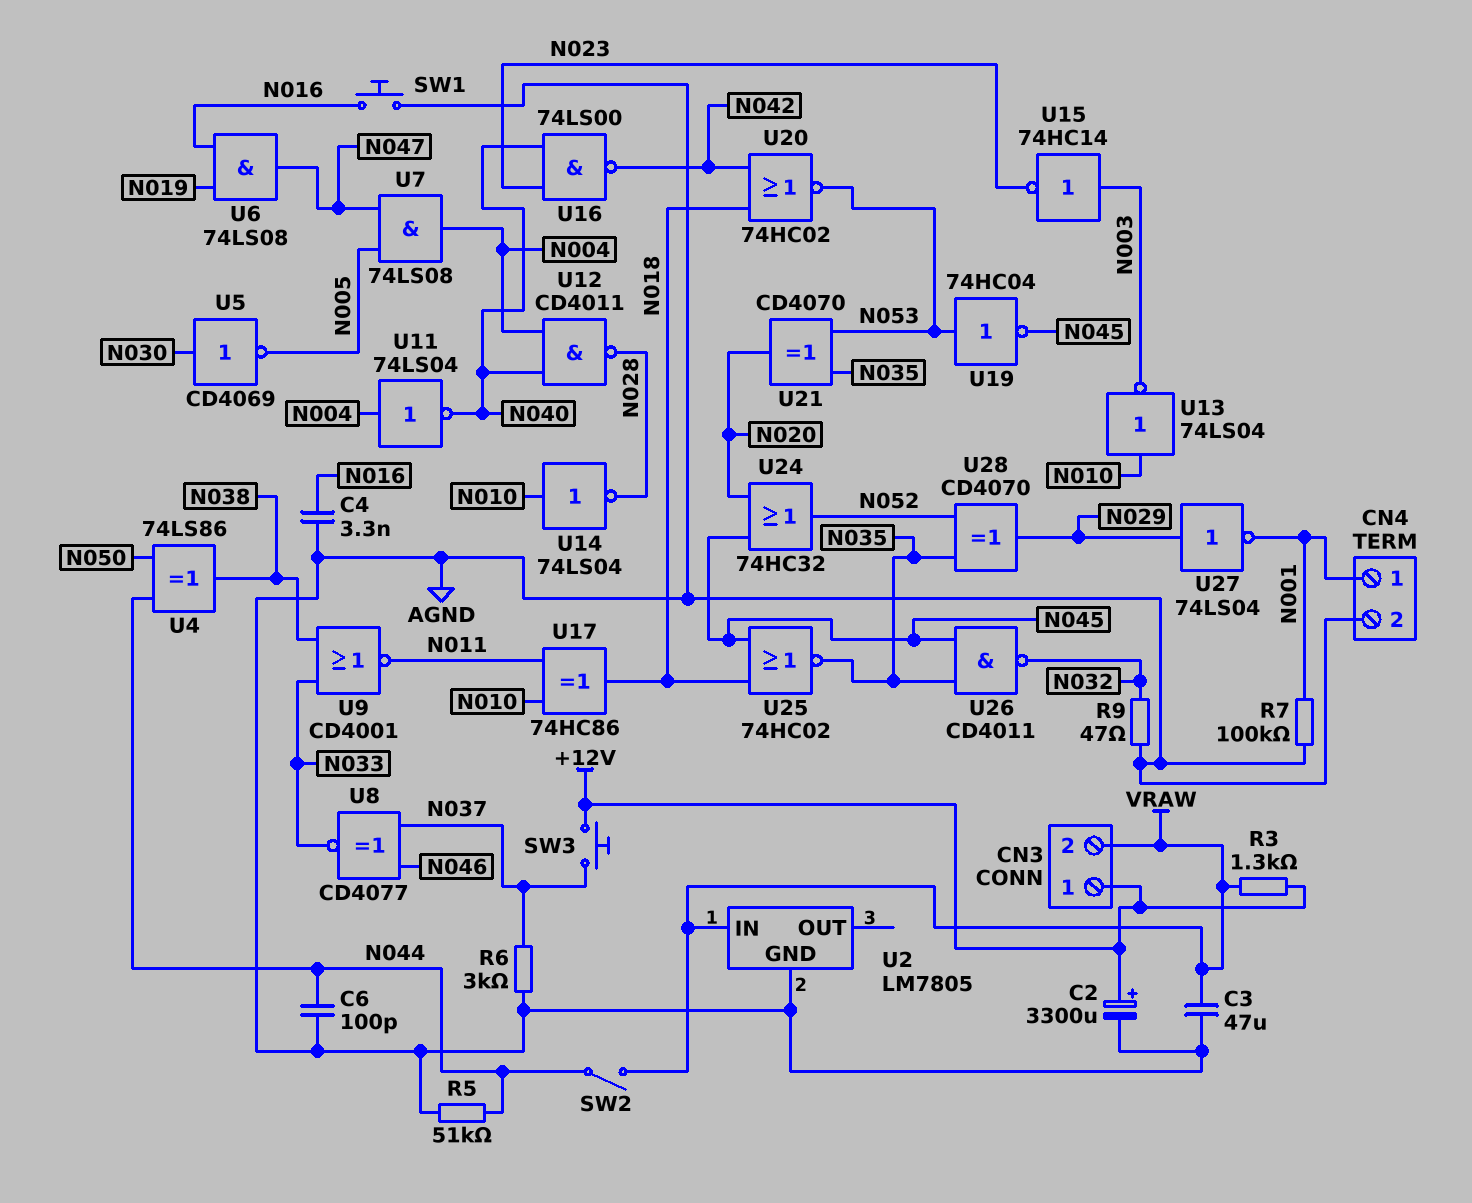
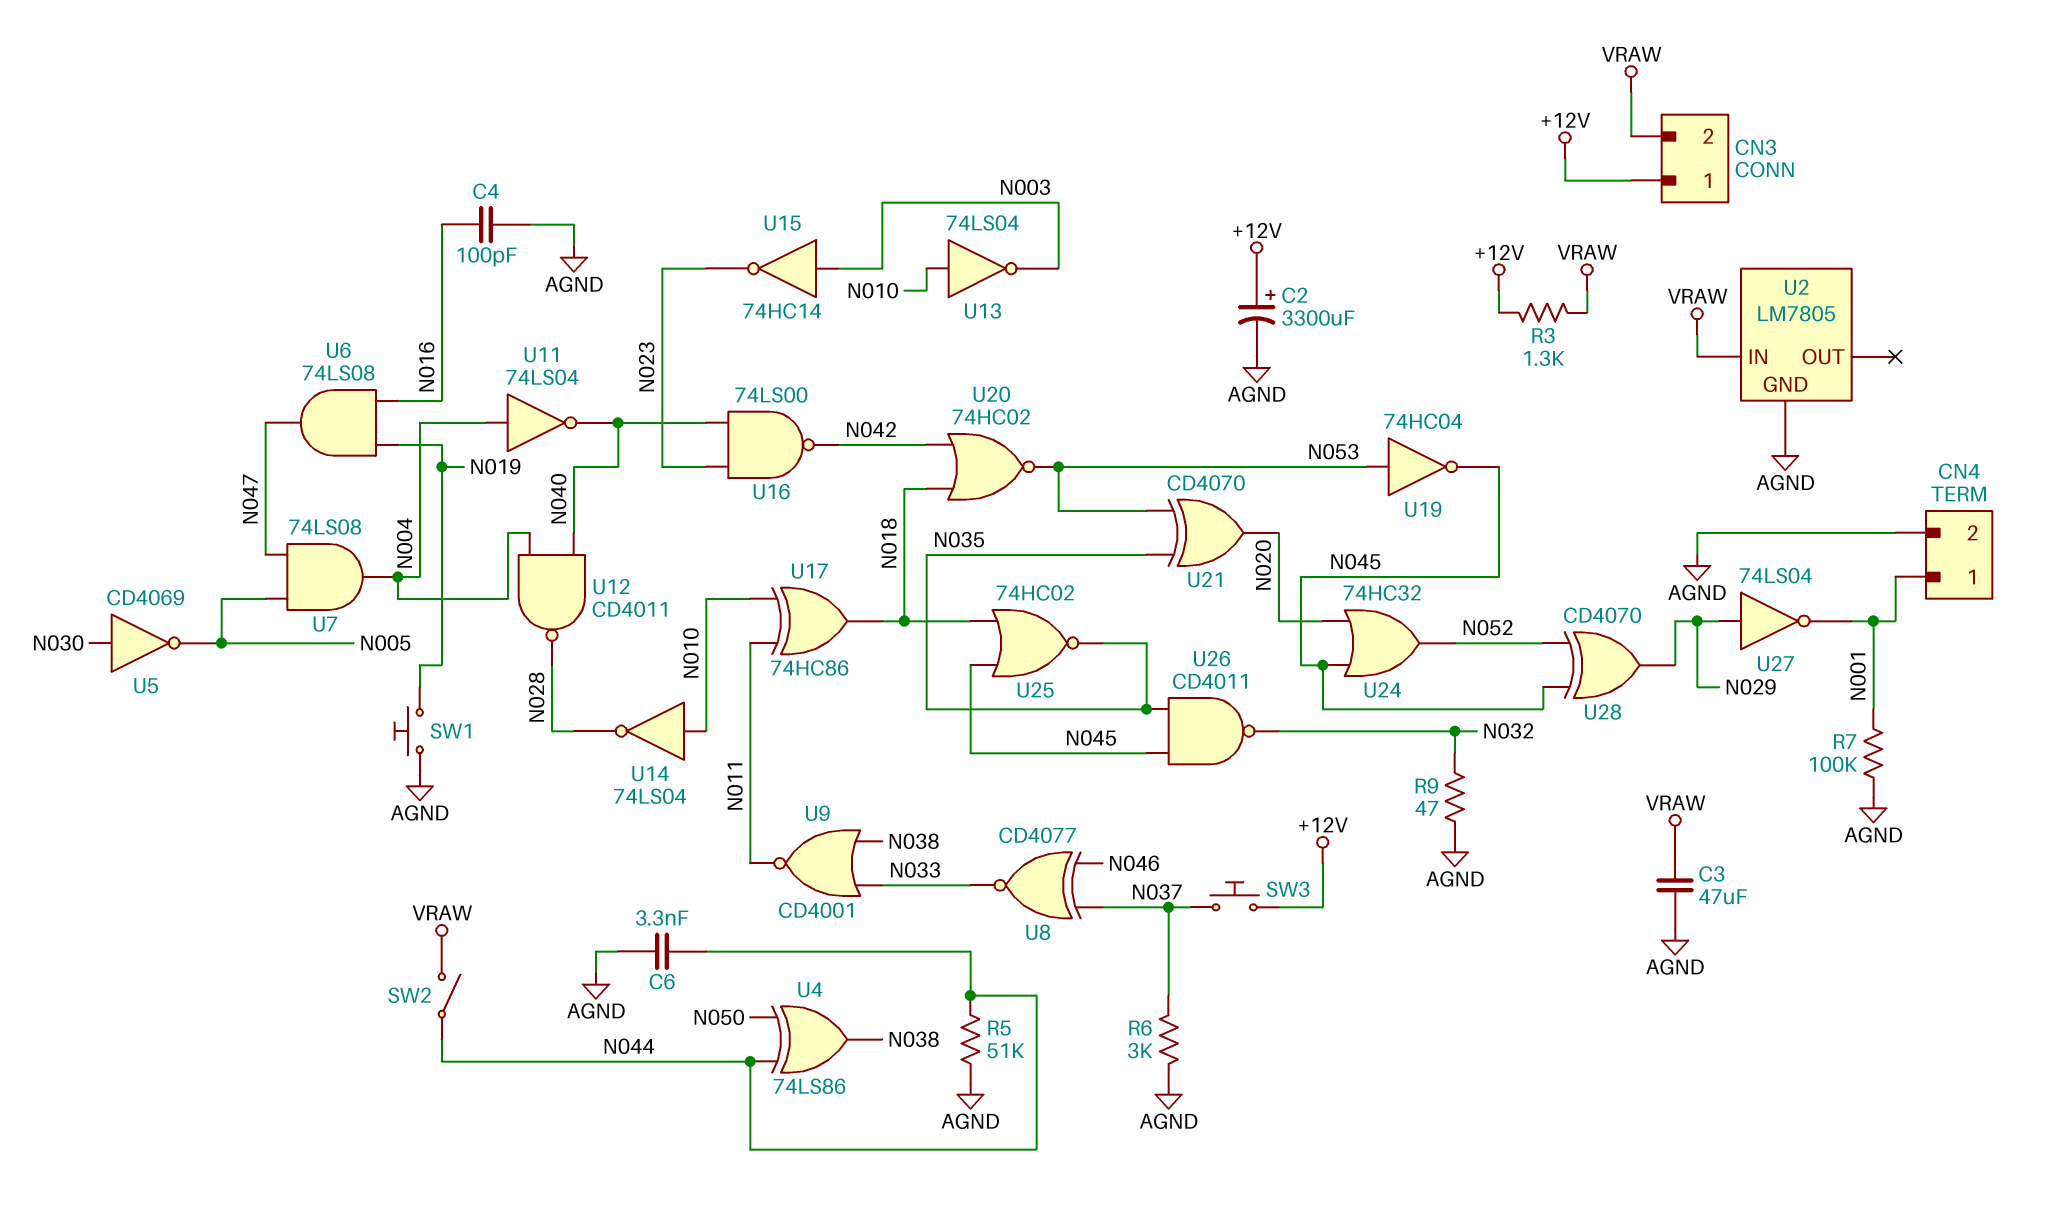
C4: 3.3nF (AGND, N016) -> 100pF (AGND, N016)
C6: 100pF (AGND, N044) -> 3.3nF (AGND, N044)
SW1: button (AGND, N016) -> button (AGND, N019)
U28: XOR CD4070 (in N035, in N052, out N029) -> XOR CD4070 (in N045, in N052, out N029)

